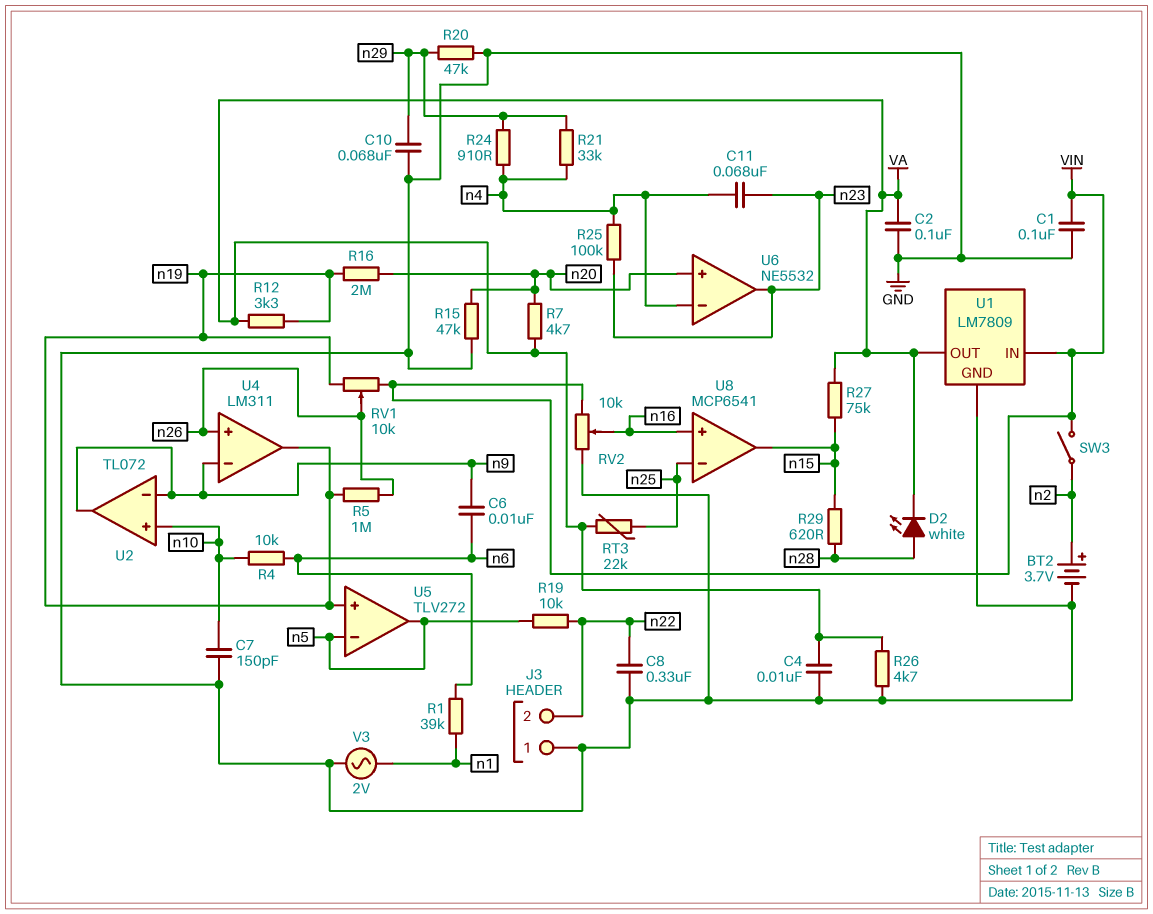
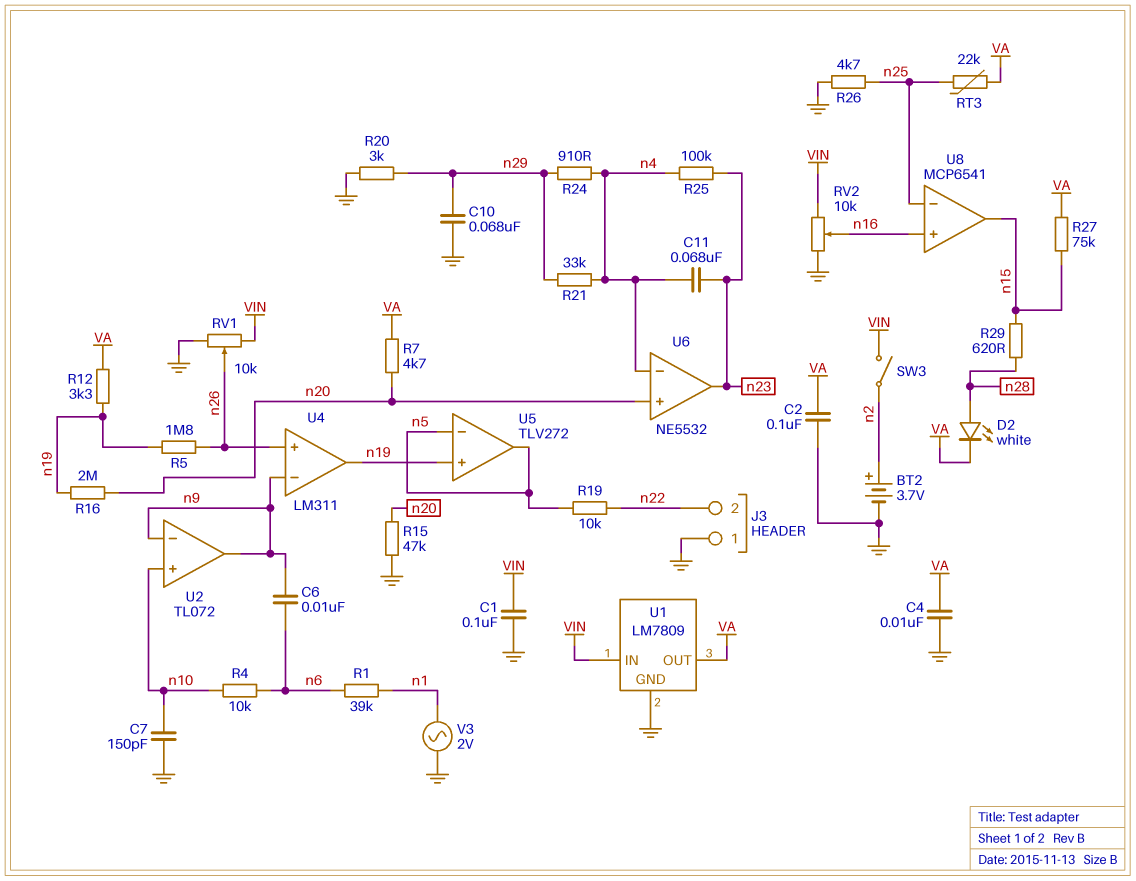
C8: 330nF (GND, n22) -> none
R5: 1M (n19, n26) -> 1.8M (n19, n26)
R20: 47k (GND, n29) -> 3k (GND, n29)
R26: 4.7k (GND, VA) -> 4.7k (GND, n25)
RV1: 10k (VIN, n19, wiper n26) -> 10k (GND, VIN, wiper n26)

